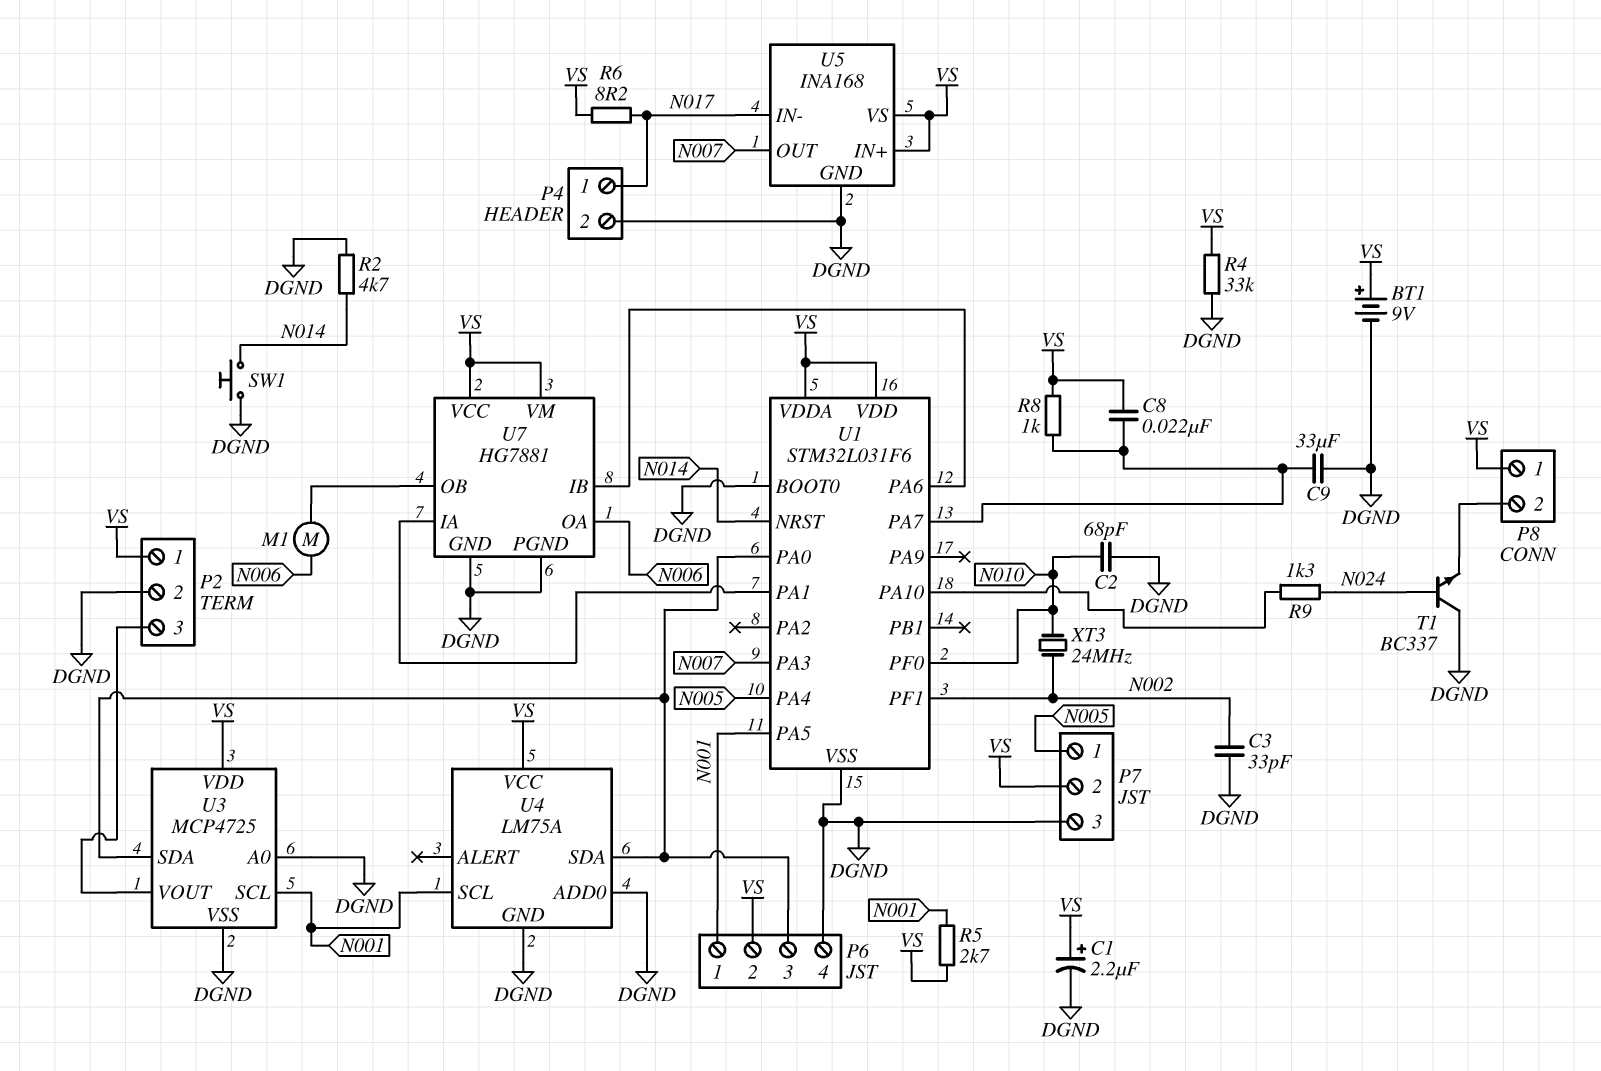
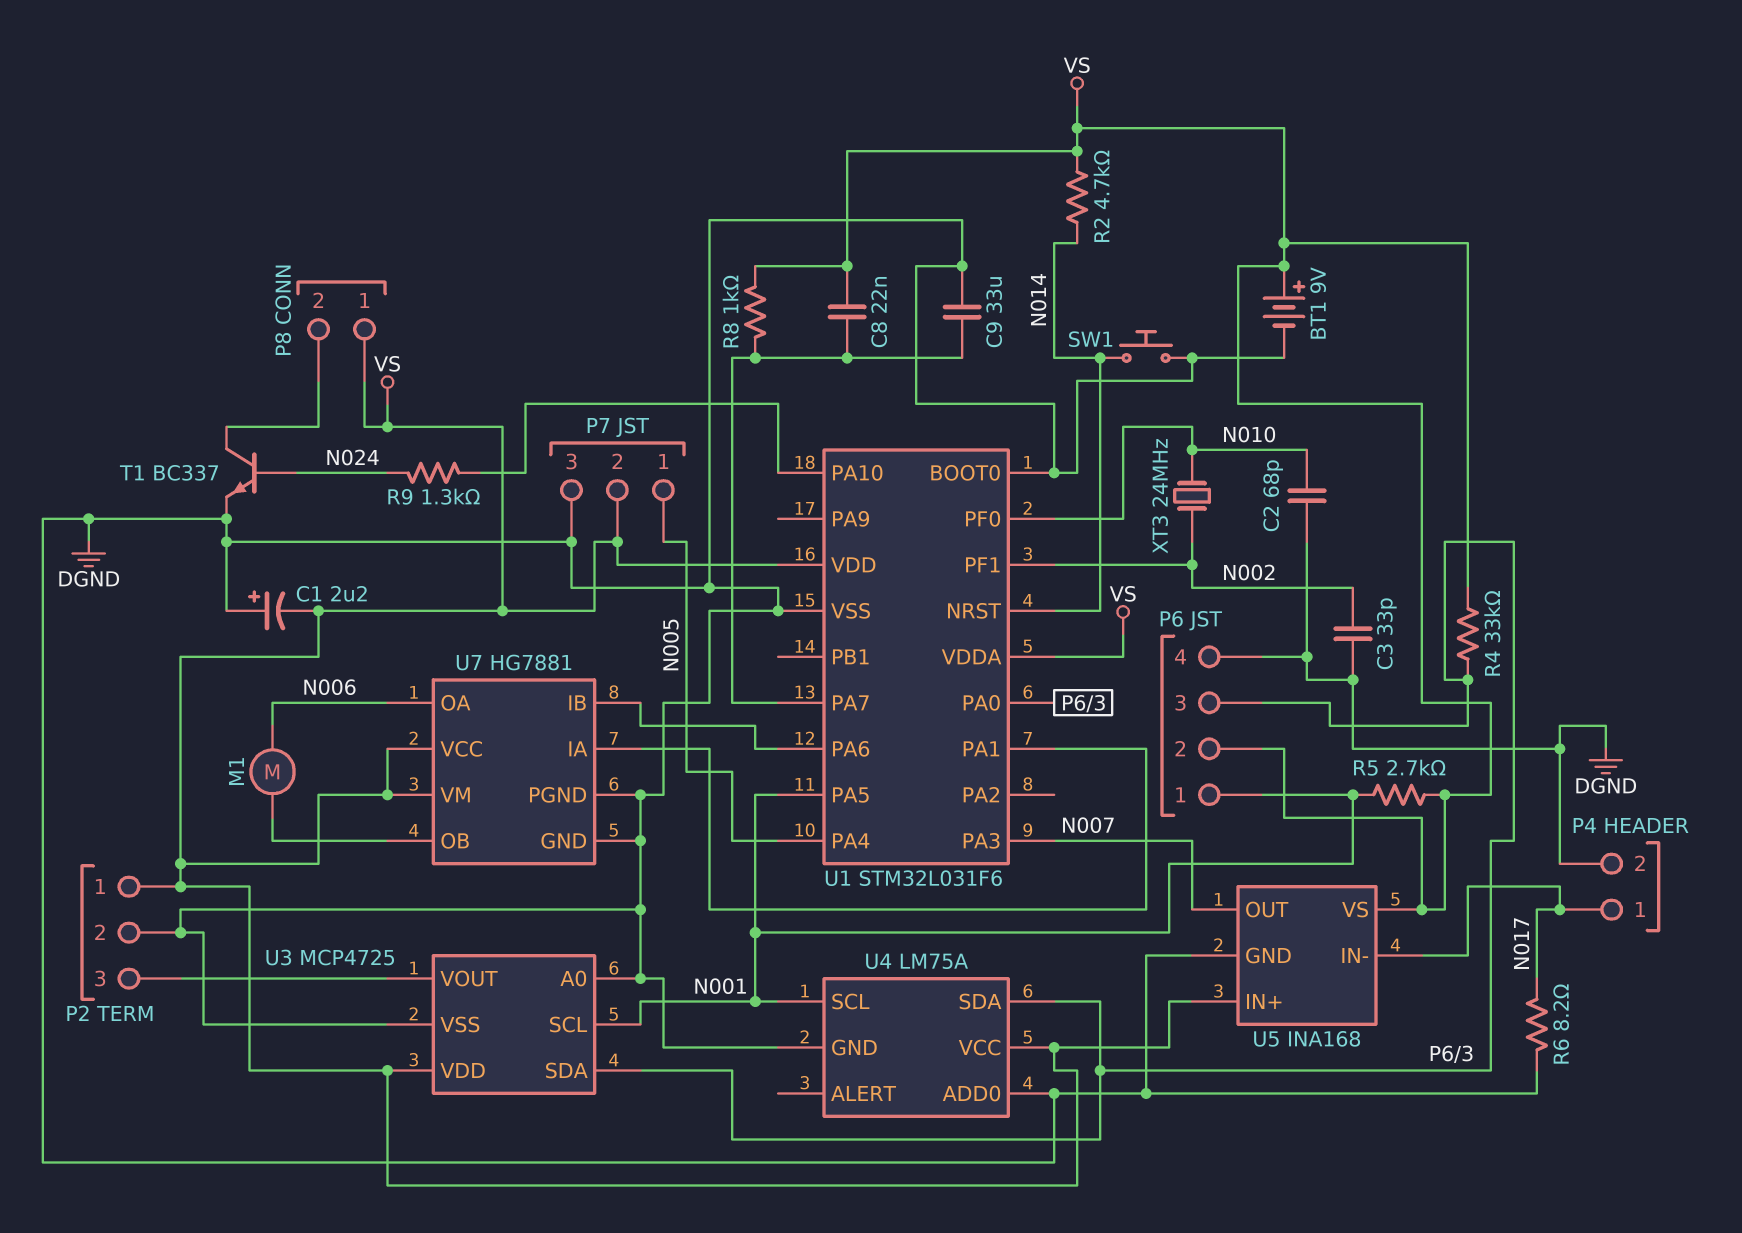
C1: 2.2uF (plus VS, minus DGND) -> 2.2uF (plus DGND, minus VS)
R2: 4.7k (DGND, N014) -> 4.7k (N014, VS)
R4: 33k (DGND, VS) -> 33k (P6/3, VS)
R6: 8.2 (N017, VS) -> 8.2 (DGND, N017)
T1: NPN BC337 (B N024, C DGND, E P8/2) -> NPN BC337 (B N024, C P8/2, E DGND)

